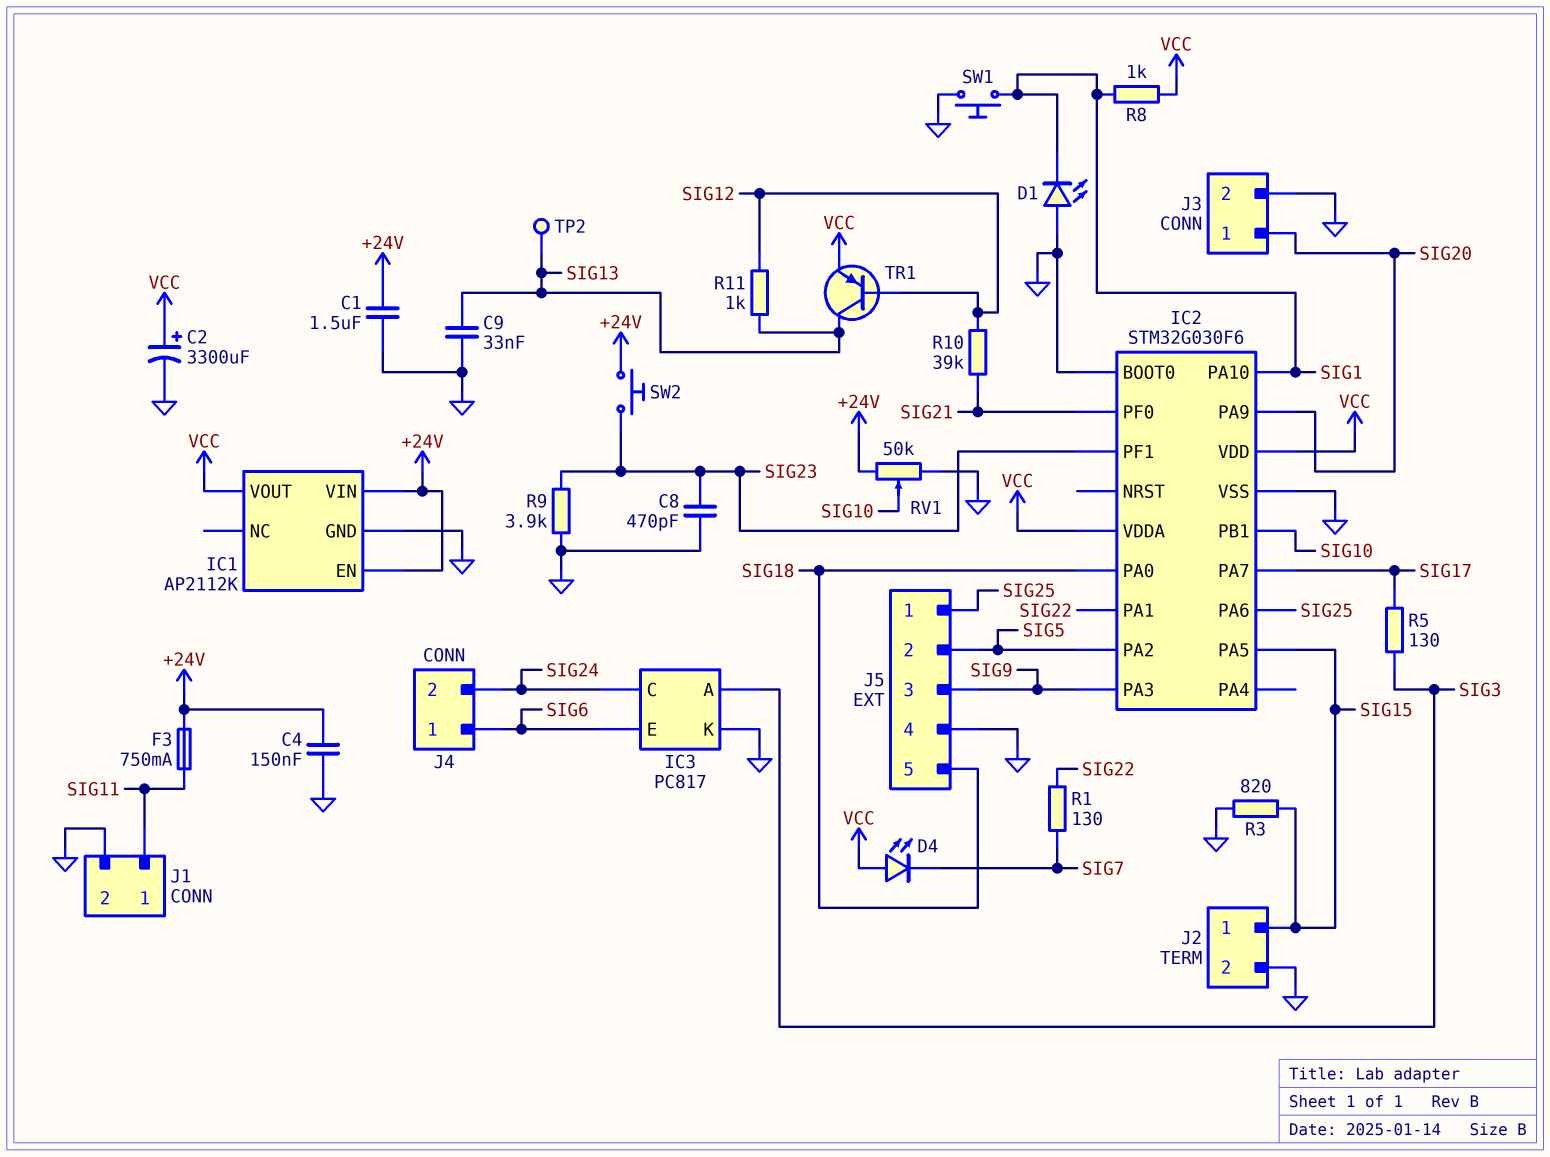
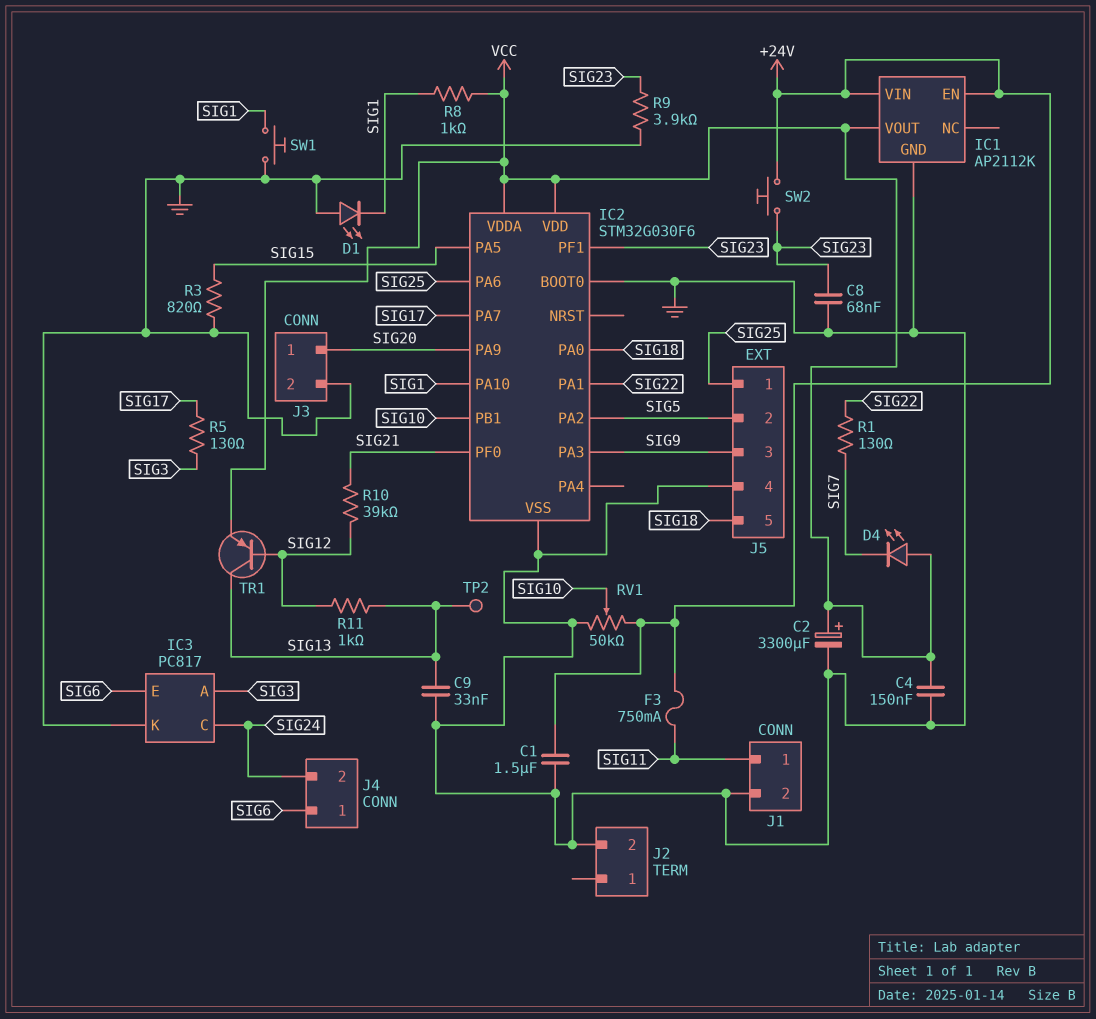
C4: 150nF (+24V, GND) -> 150nF (GND, VCC)
C8: 470pF (GND, SIG23) -> 68nF (GND, SIG23)
J2 pin 1: SIG15 -> none

